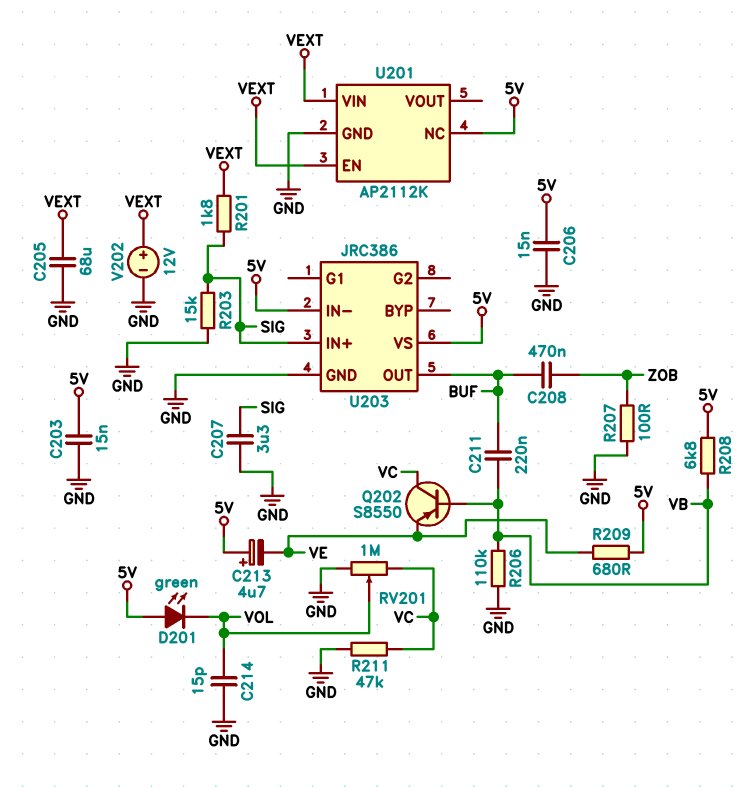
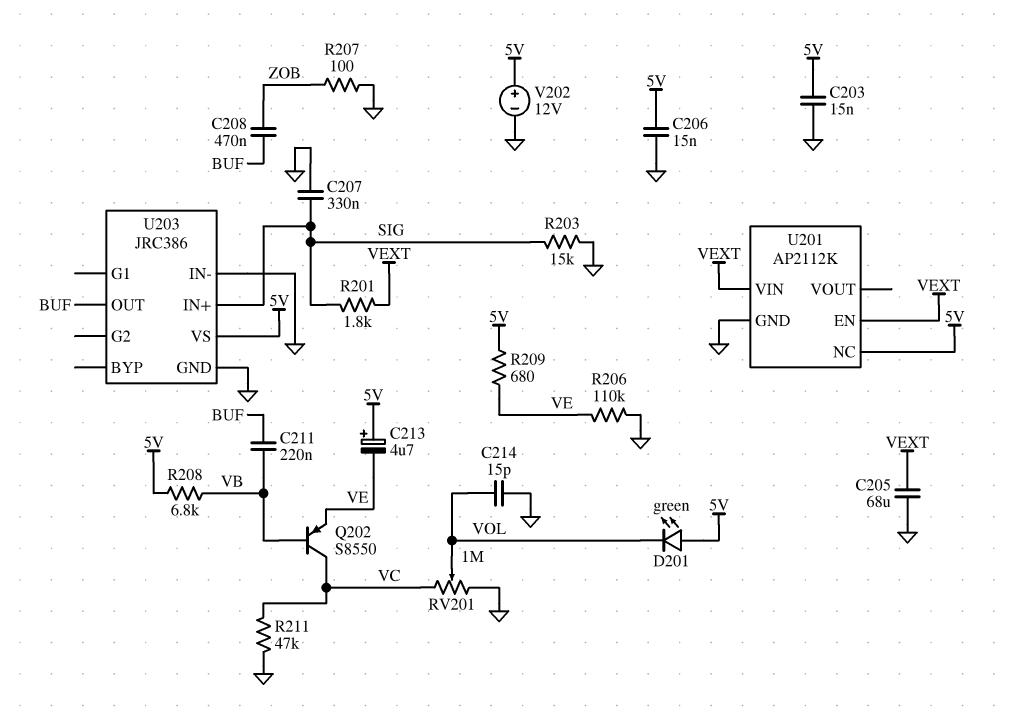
C207: 3.3uF (GND, SIG) -> 330nF (GND, SIG)
R206: 110k (GND, VB) -> 110k (GND, VE)
U203 pin IN-: 5V -> GND
V202: 12V (plus VEXT, minus GND) -> 12V (plus 5V, minus GND)

